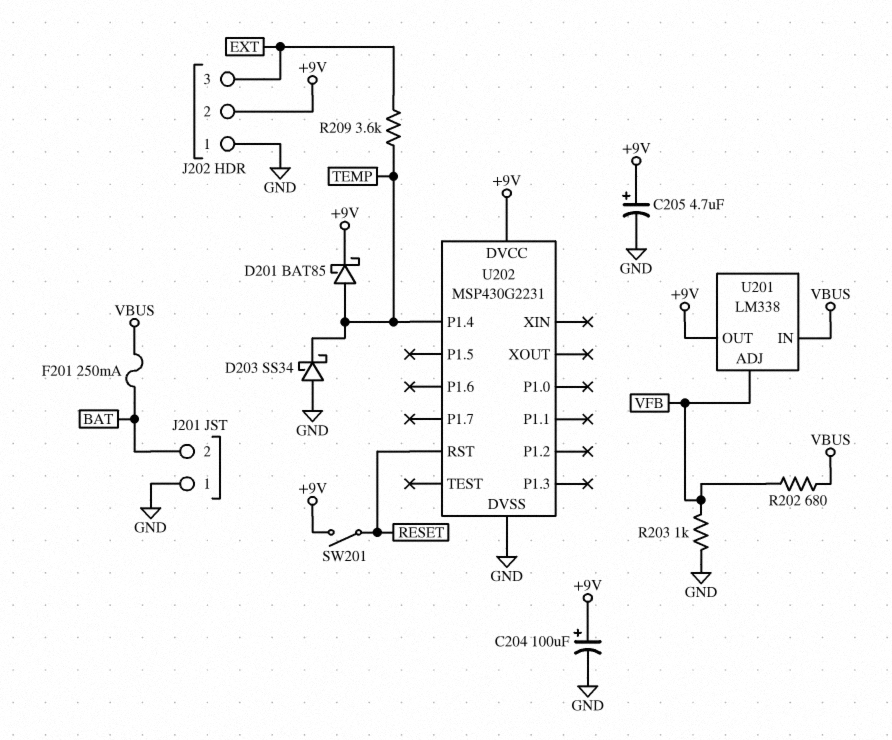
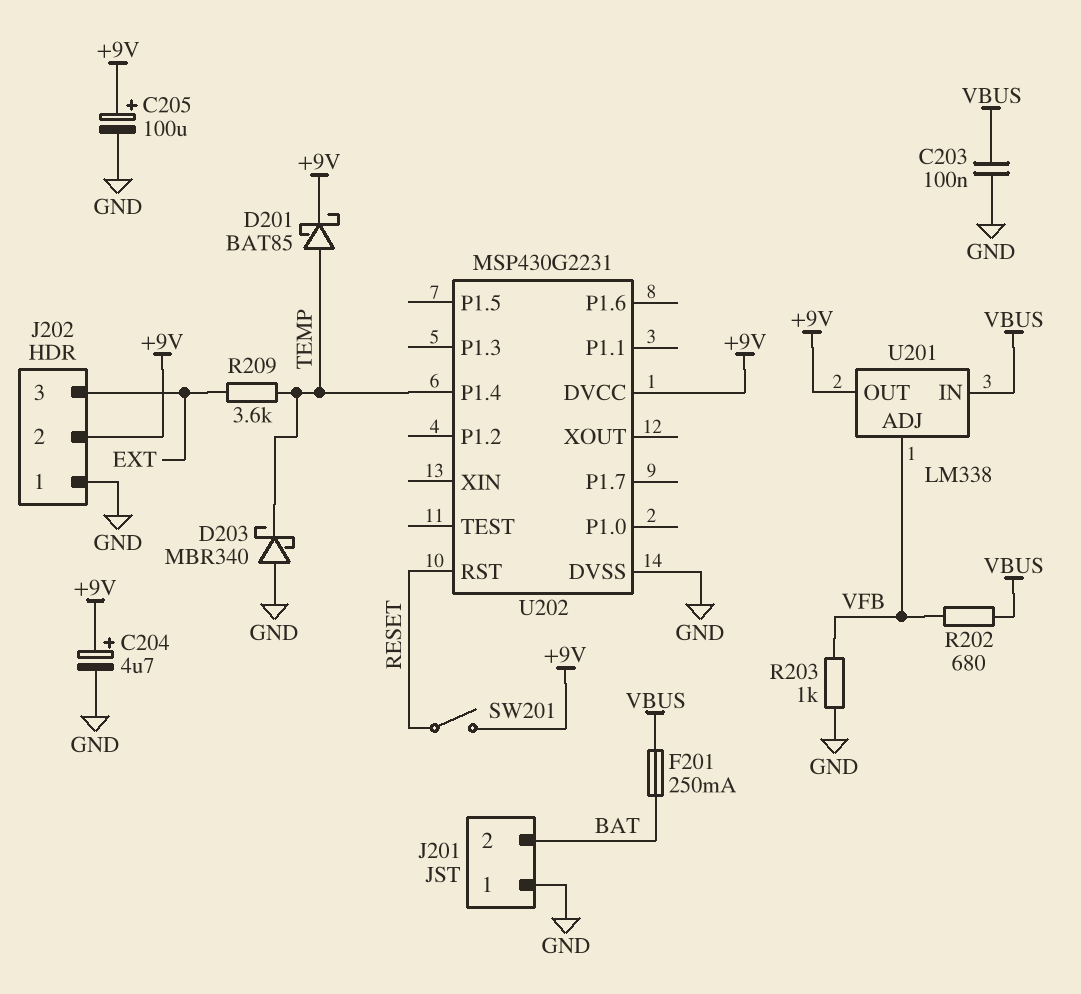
C203: none -> 100nF (GND, VBUS)
C204: 100uF (plus +9V, minus GND) -> 4.7uF (plus +9V, minus GND)
C205: 4.7uF (plus +9V, minus GND) -> 100uF (plus +9V, minus GND)
D203: schottky SS34 (A GND, K TEMP) -> schottky MBR340 (A GND, K TEMP)

